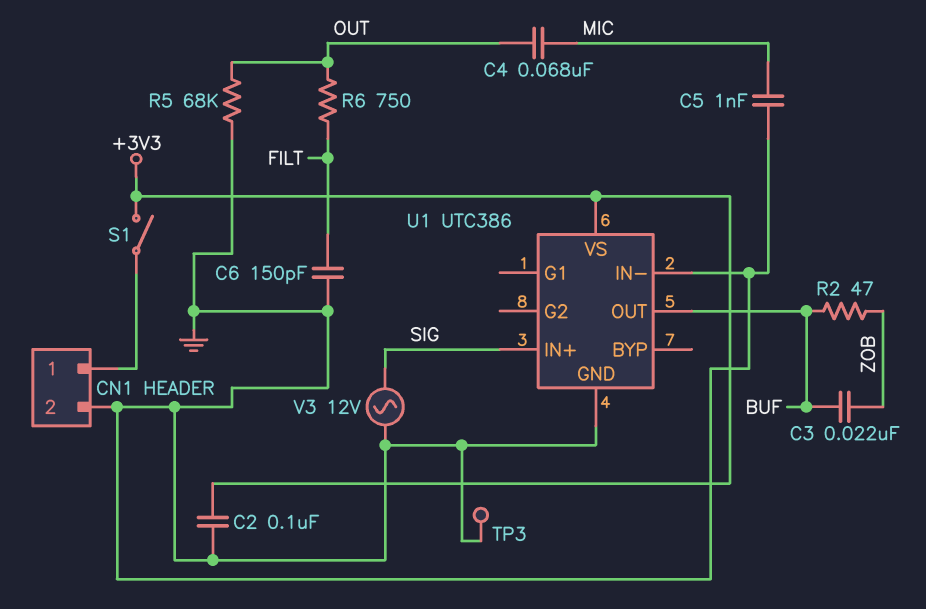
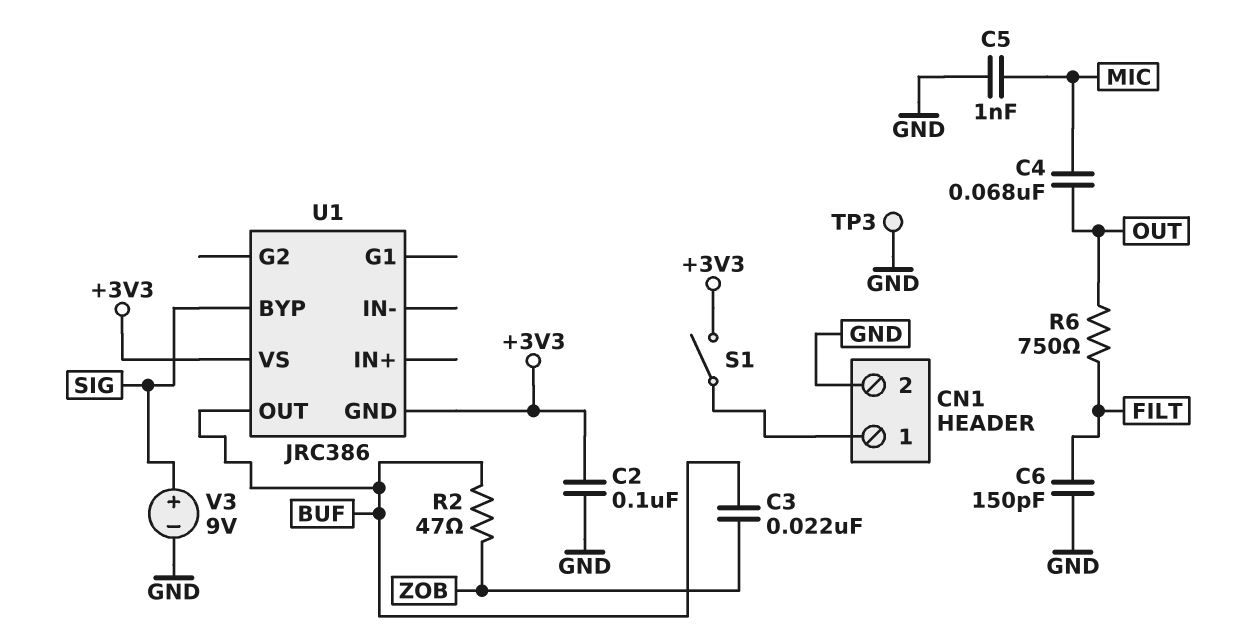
R5: 68k (GND, OUT) -> none
U1: UTC386 -> JRC386
U1 pin BYP: none -> SIG
U1 pin GND: GND -> +3V3
U1 pin IN+: SIG -> none
U1 pin IN-: GND -> none
V3: AC 12V (GND, SIG) -> 9V (plus SIG, minus GND)

